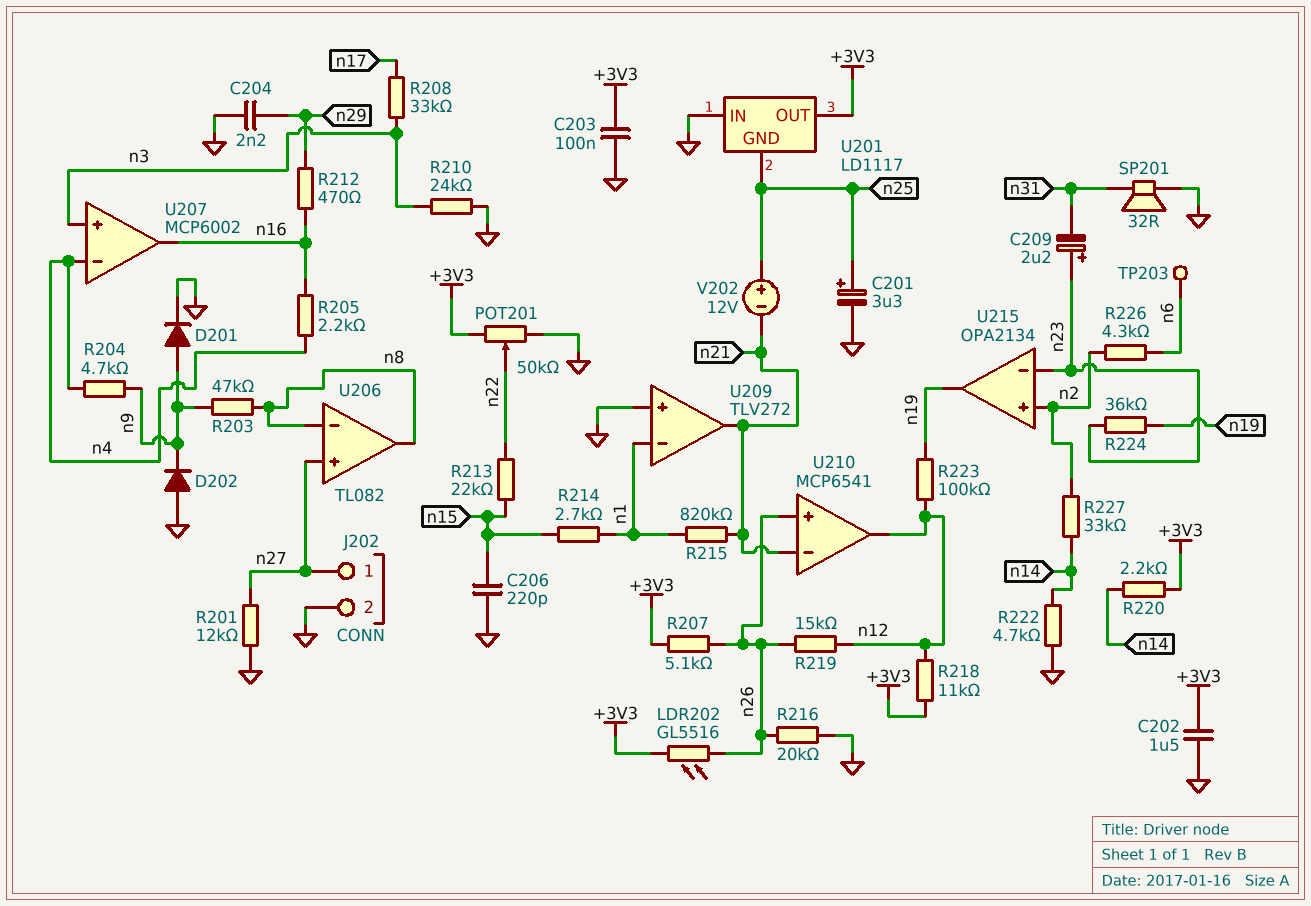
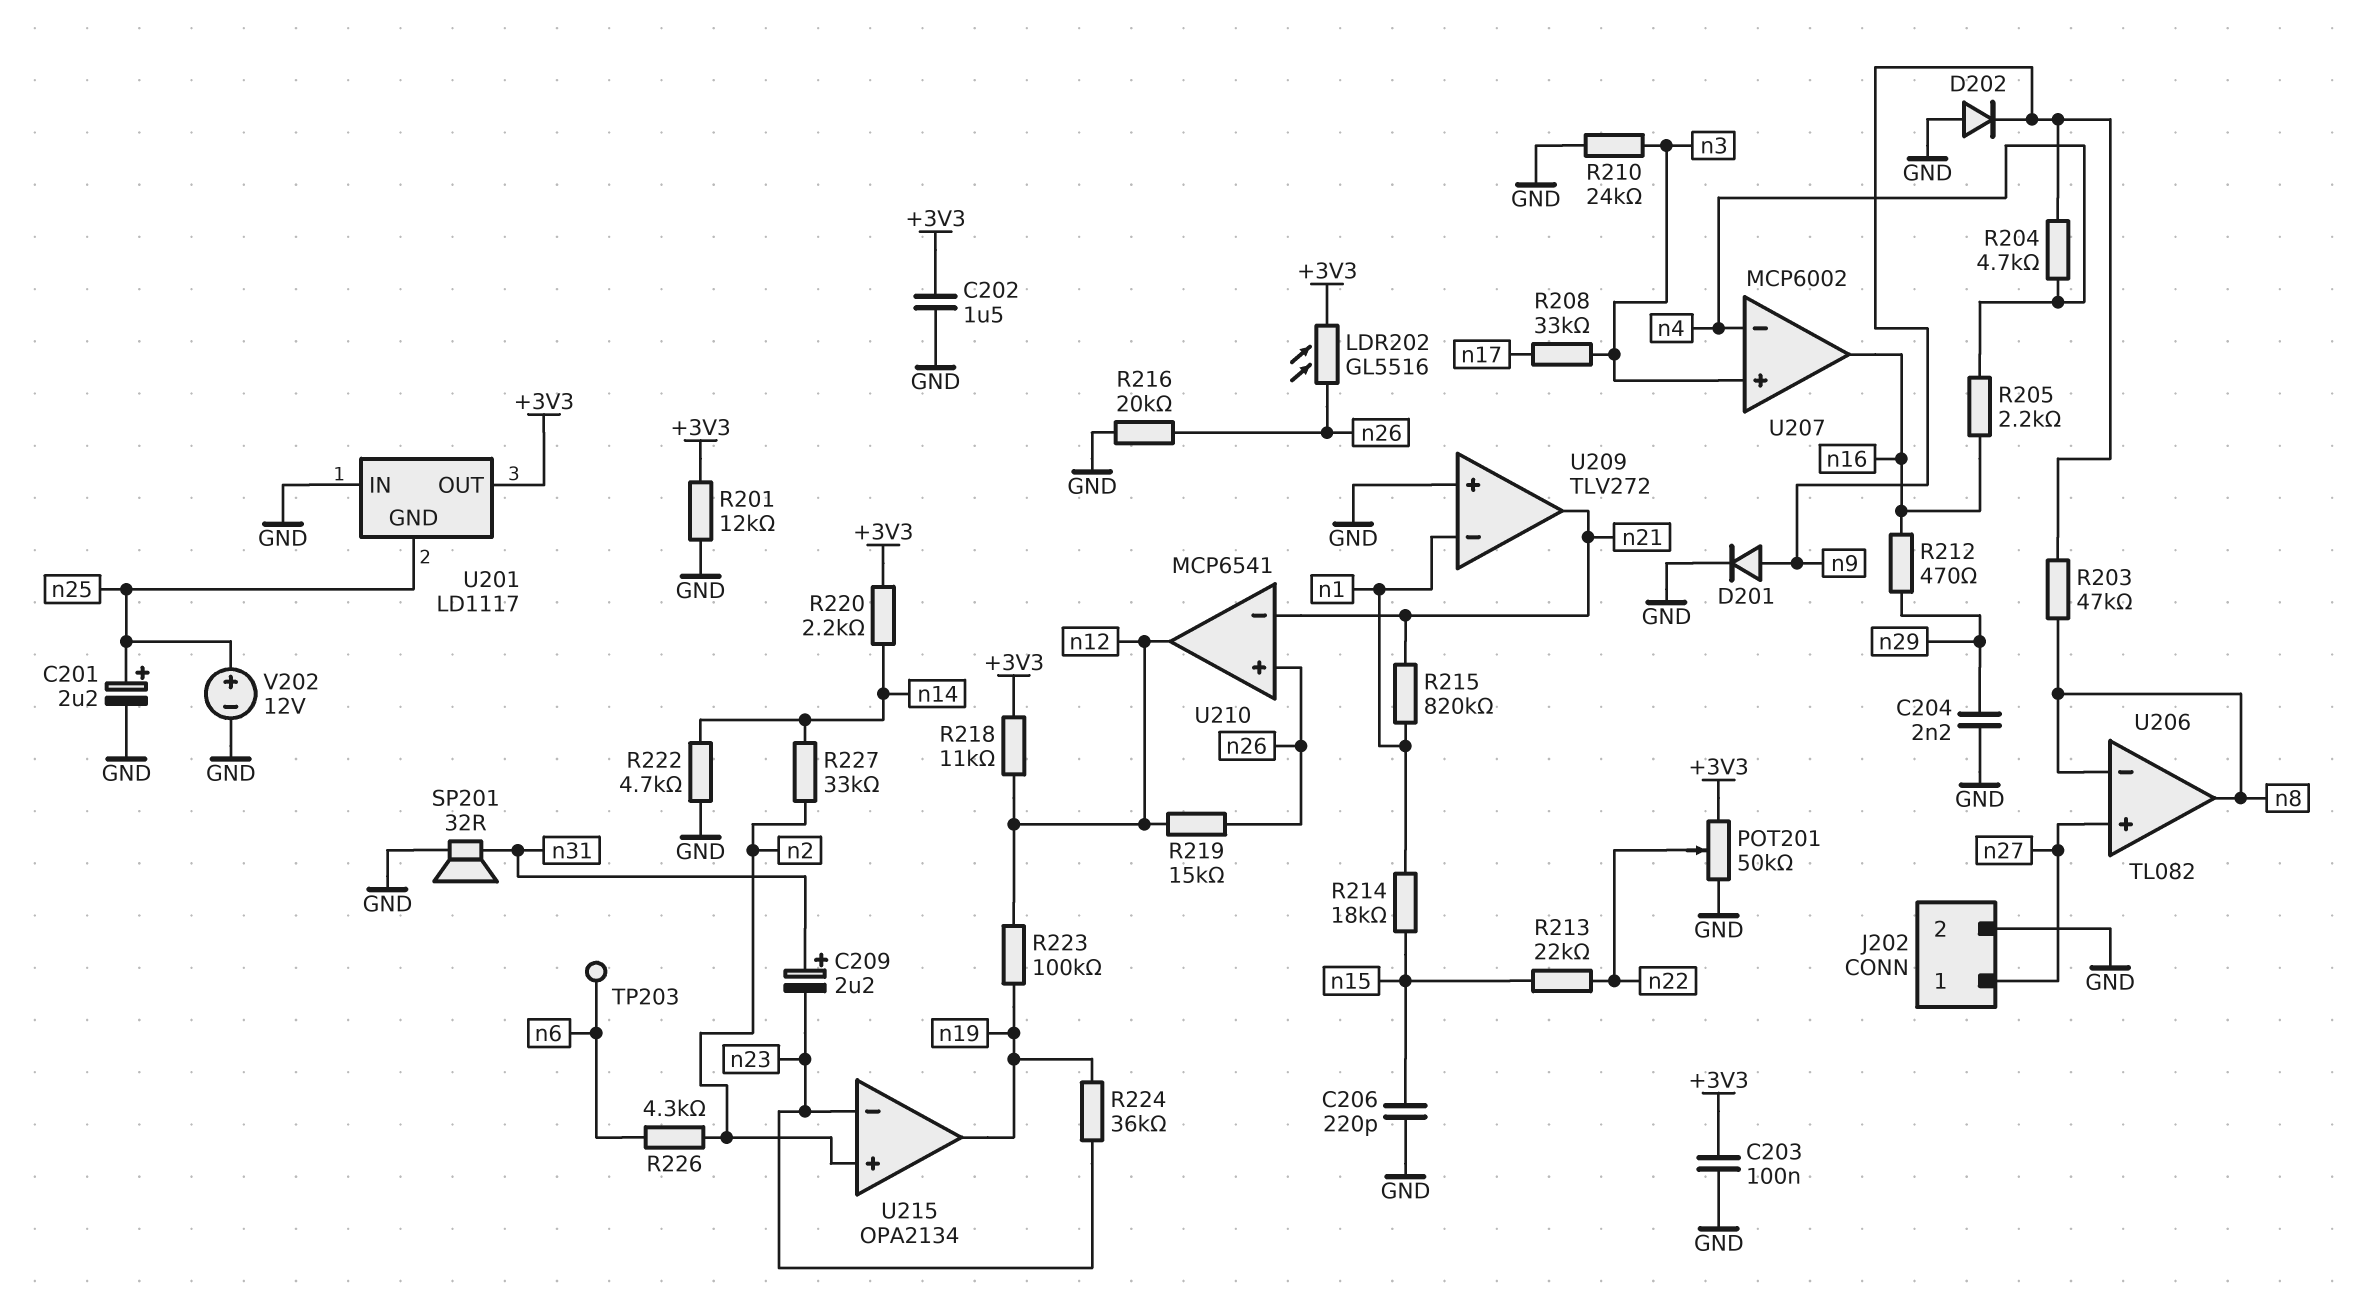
C201: 3.3uF (plus n25, minus GND) -> 2.2uF (plus n25, minus GND)
C209: 2.2uF (plus n23, minus n31) -> 2.2uF (plus n31, minus n23)
R201: 12k (GND, n27) -> 12k (+3V3, GND)
R207: 5.1k (+3V3, n26) -> none
R214: 2.7k (n1, n15) -> 18k (n1, n15)
V202: 12V (plus n25, minus n21) -> 12V (plus n25, minus GND)

